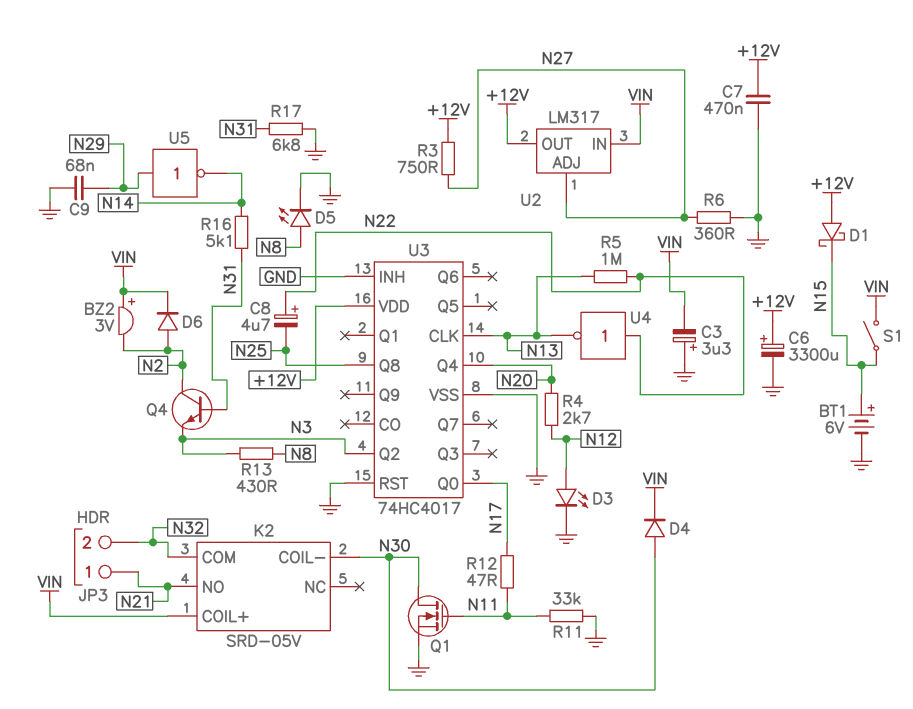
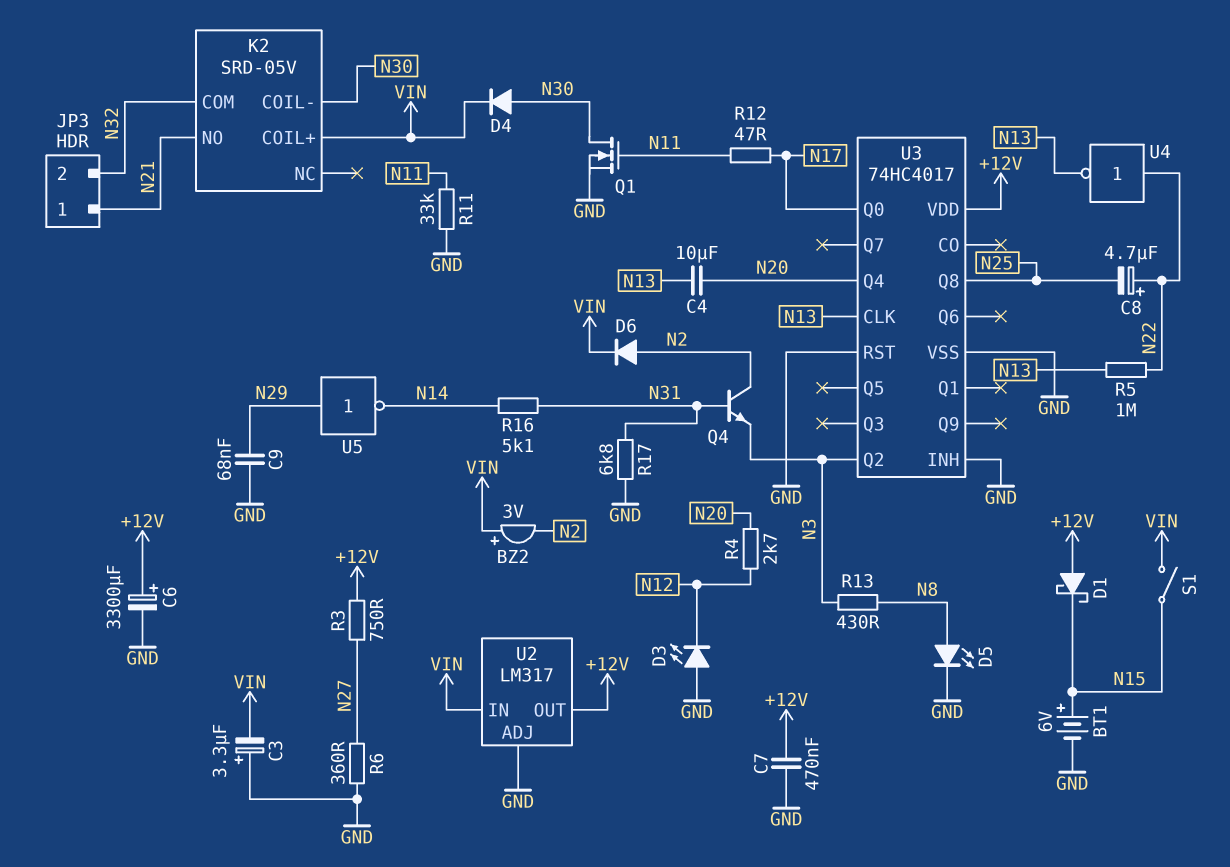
C4: none -> 10uF (N13, N20)
D3: LED (A N12, K GND) -> LED (A GND, K N12)
U2 pin ADJ: N27 -> GND

